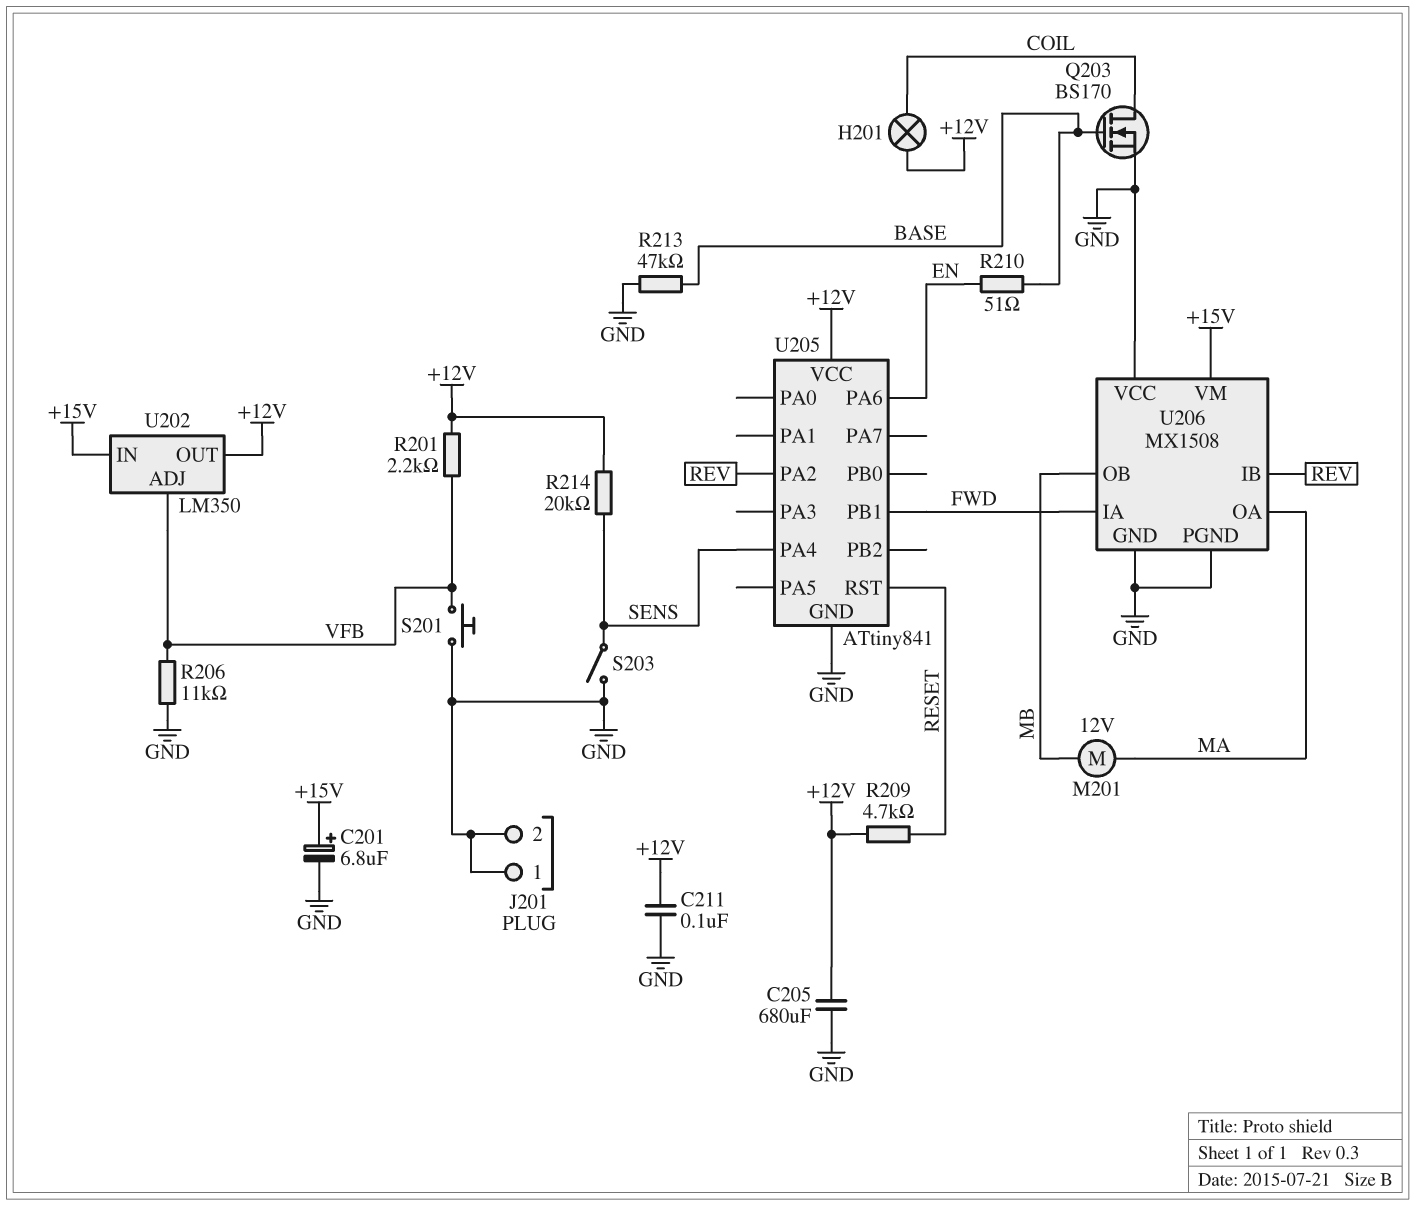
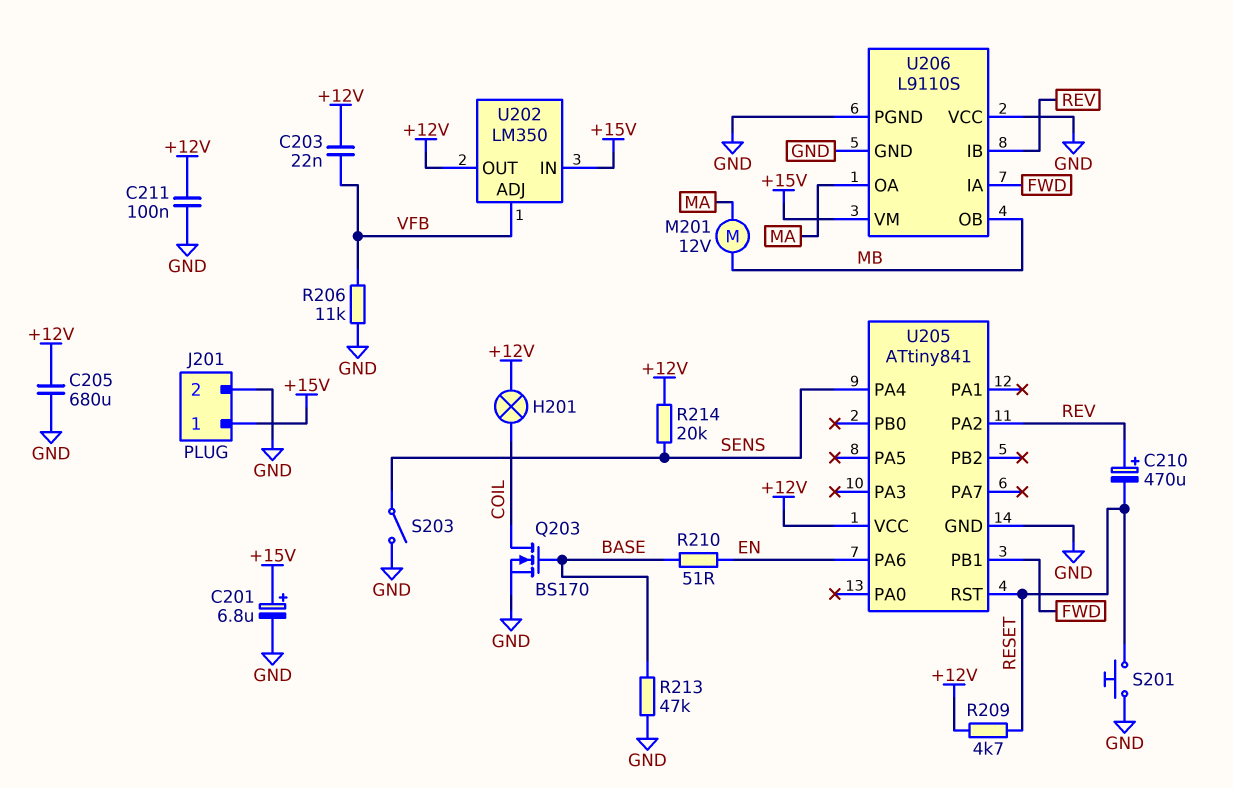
C203: none -> 22nF (+12V, VFB)
C210: none -> 470uF (plus REV, minus RESET)
J201 pin 1: GND -> +15V
R201: 2.2k (+12V, VFB) -> none
S201: button (GND, VFB) -> button (GND, RESET)
U206: MX1508 -> L9110S

